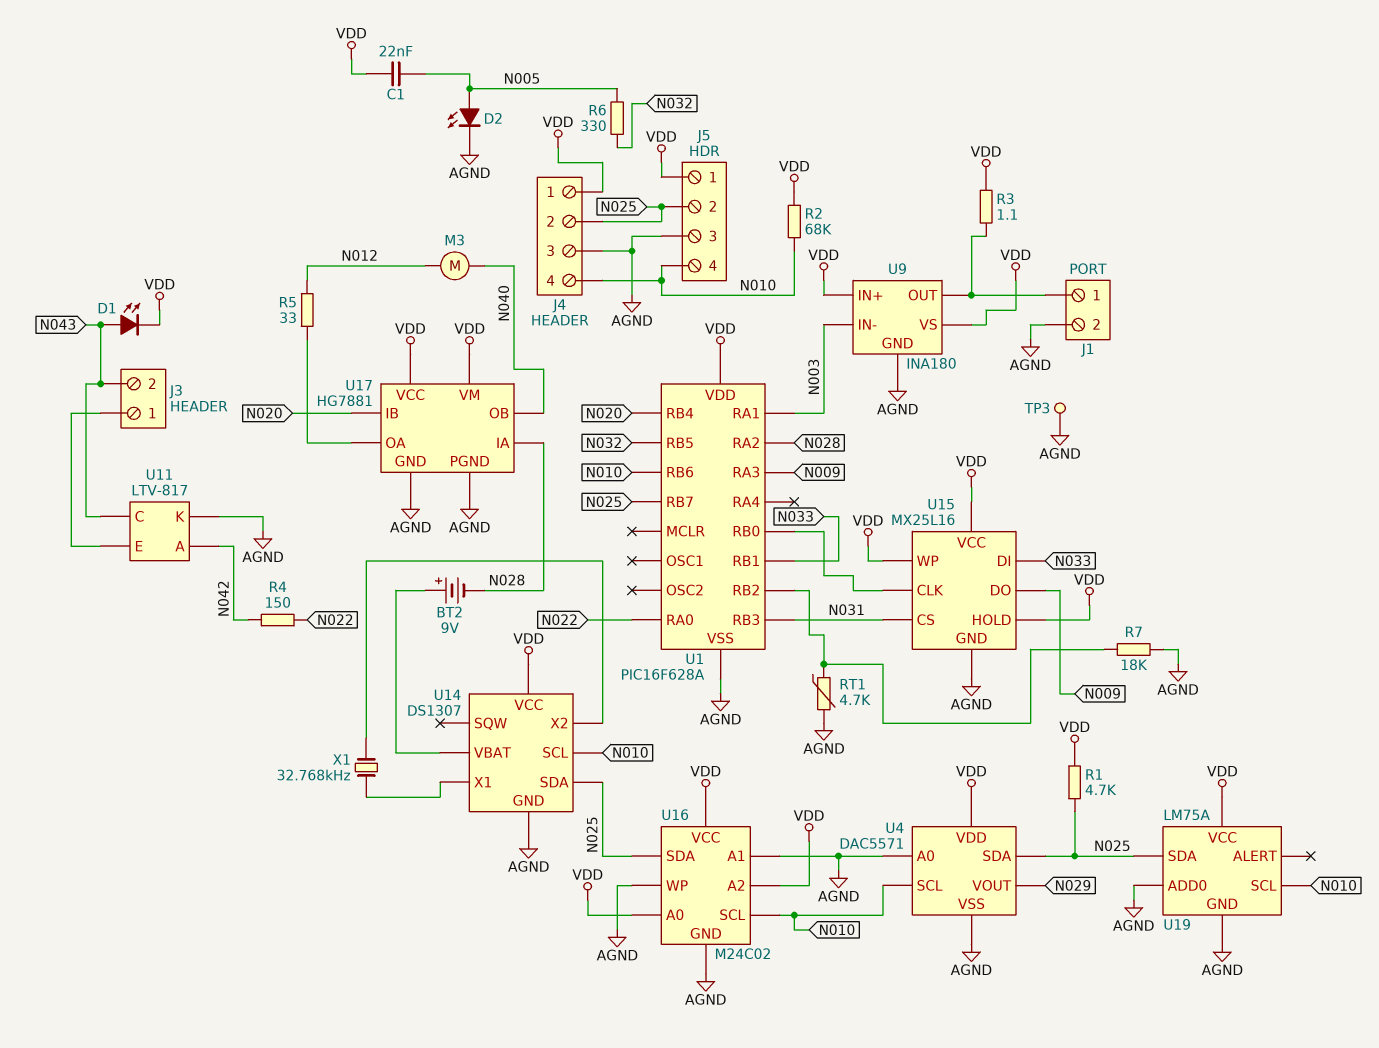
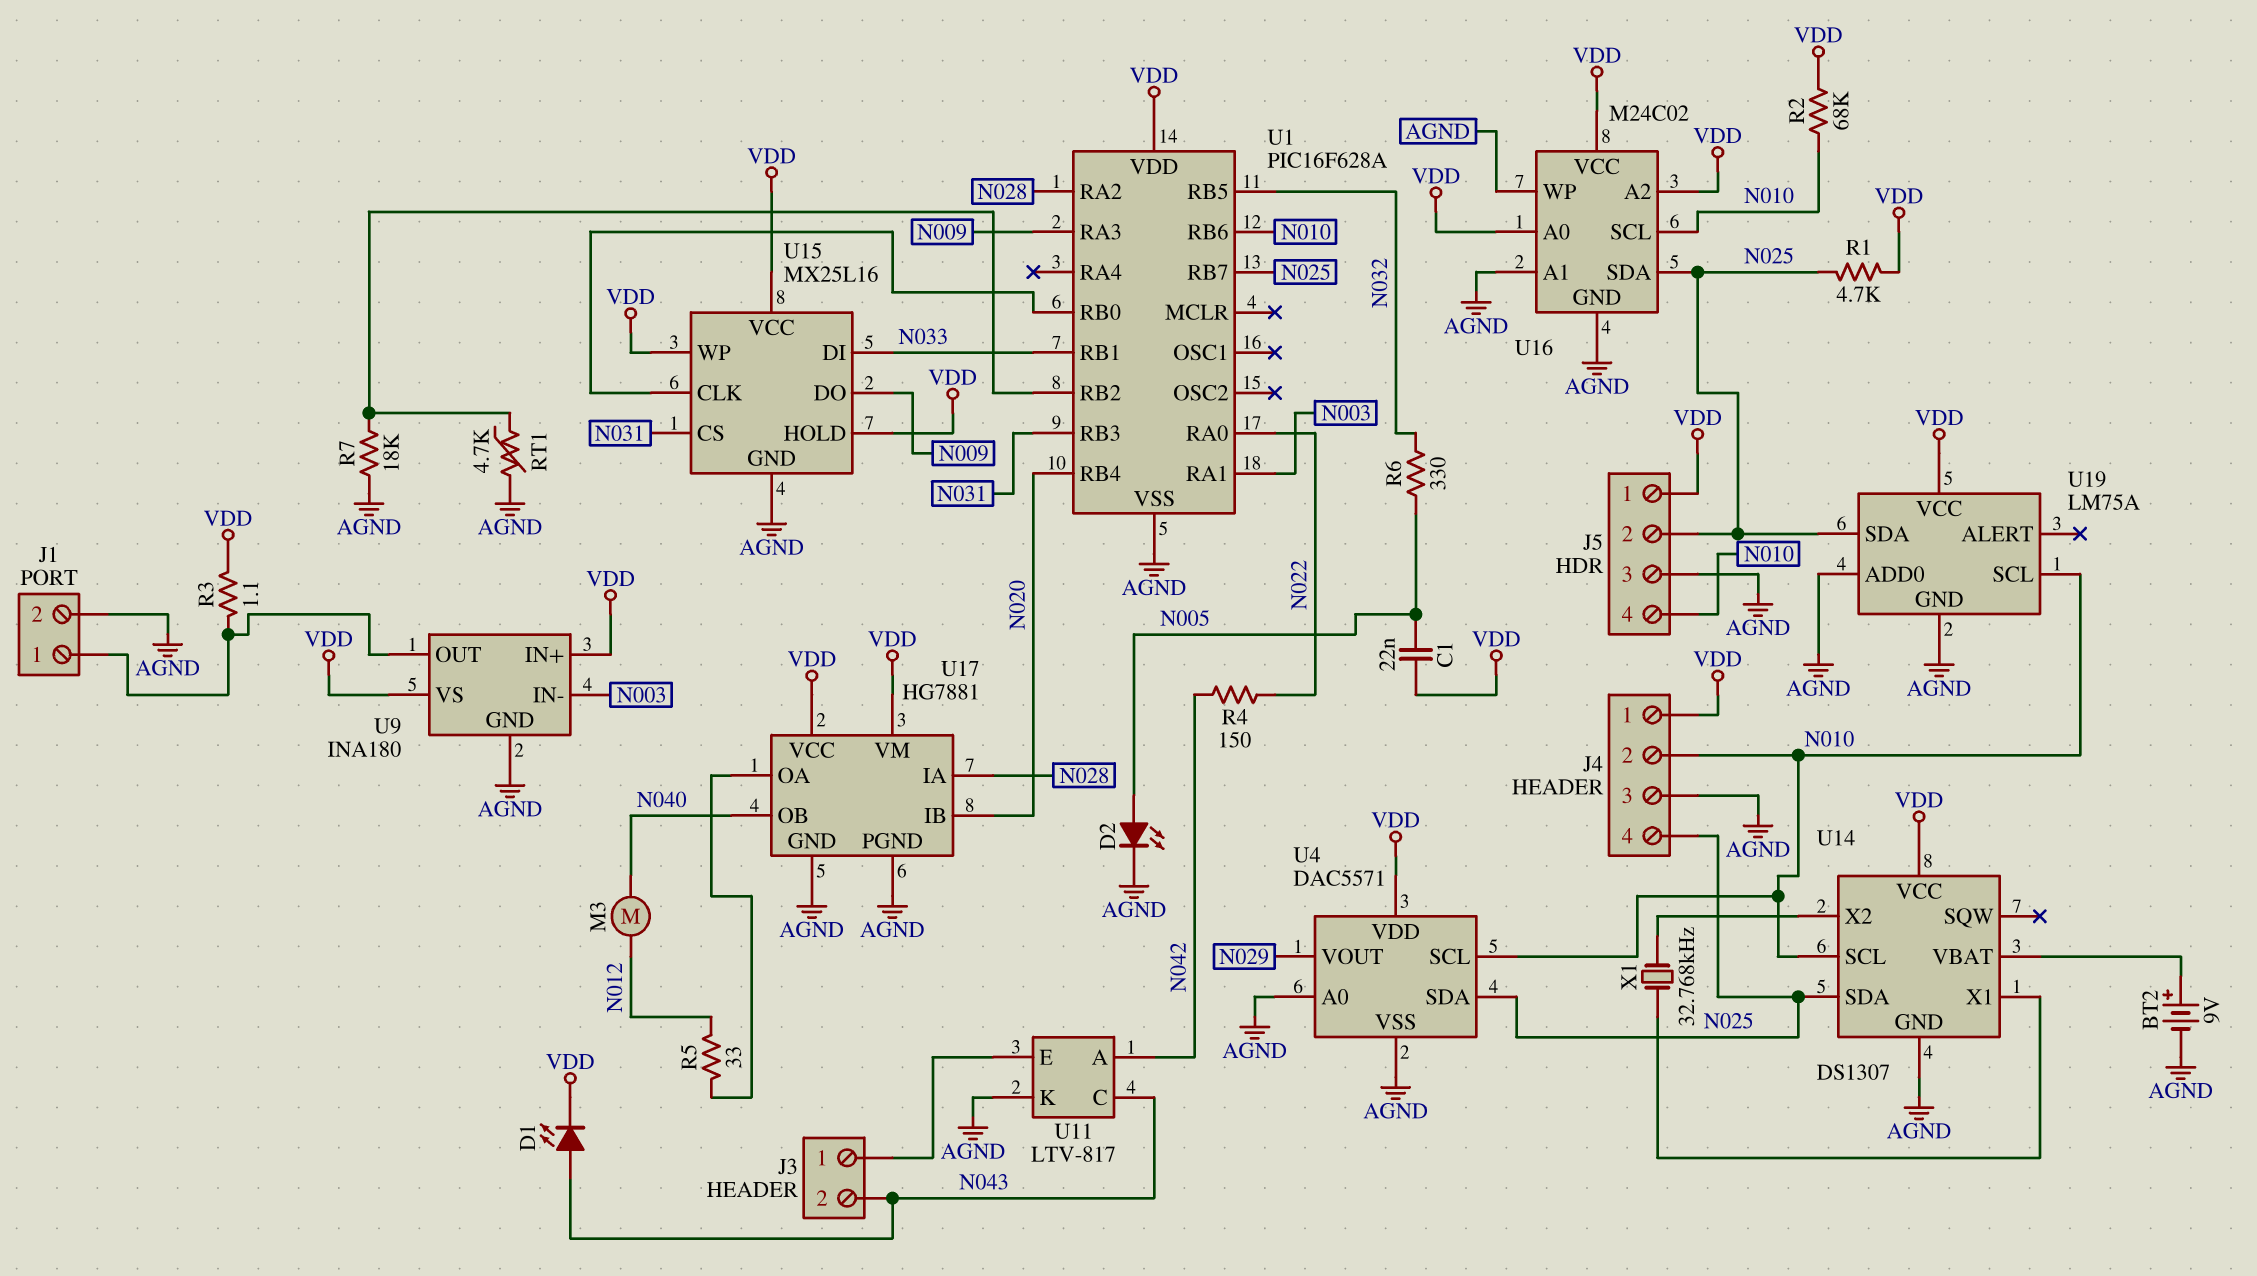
BT2: 9V (plus U14/VBAT, minus N028) -> 9V (plus U14/VBAT, minus AGND)
J4 pin 2: N025 -> N010
J4 pin 4: N010 -> N025
TP3: test point (AGND) -> none

